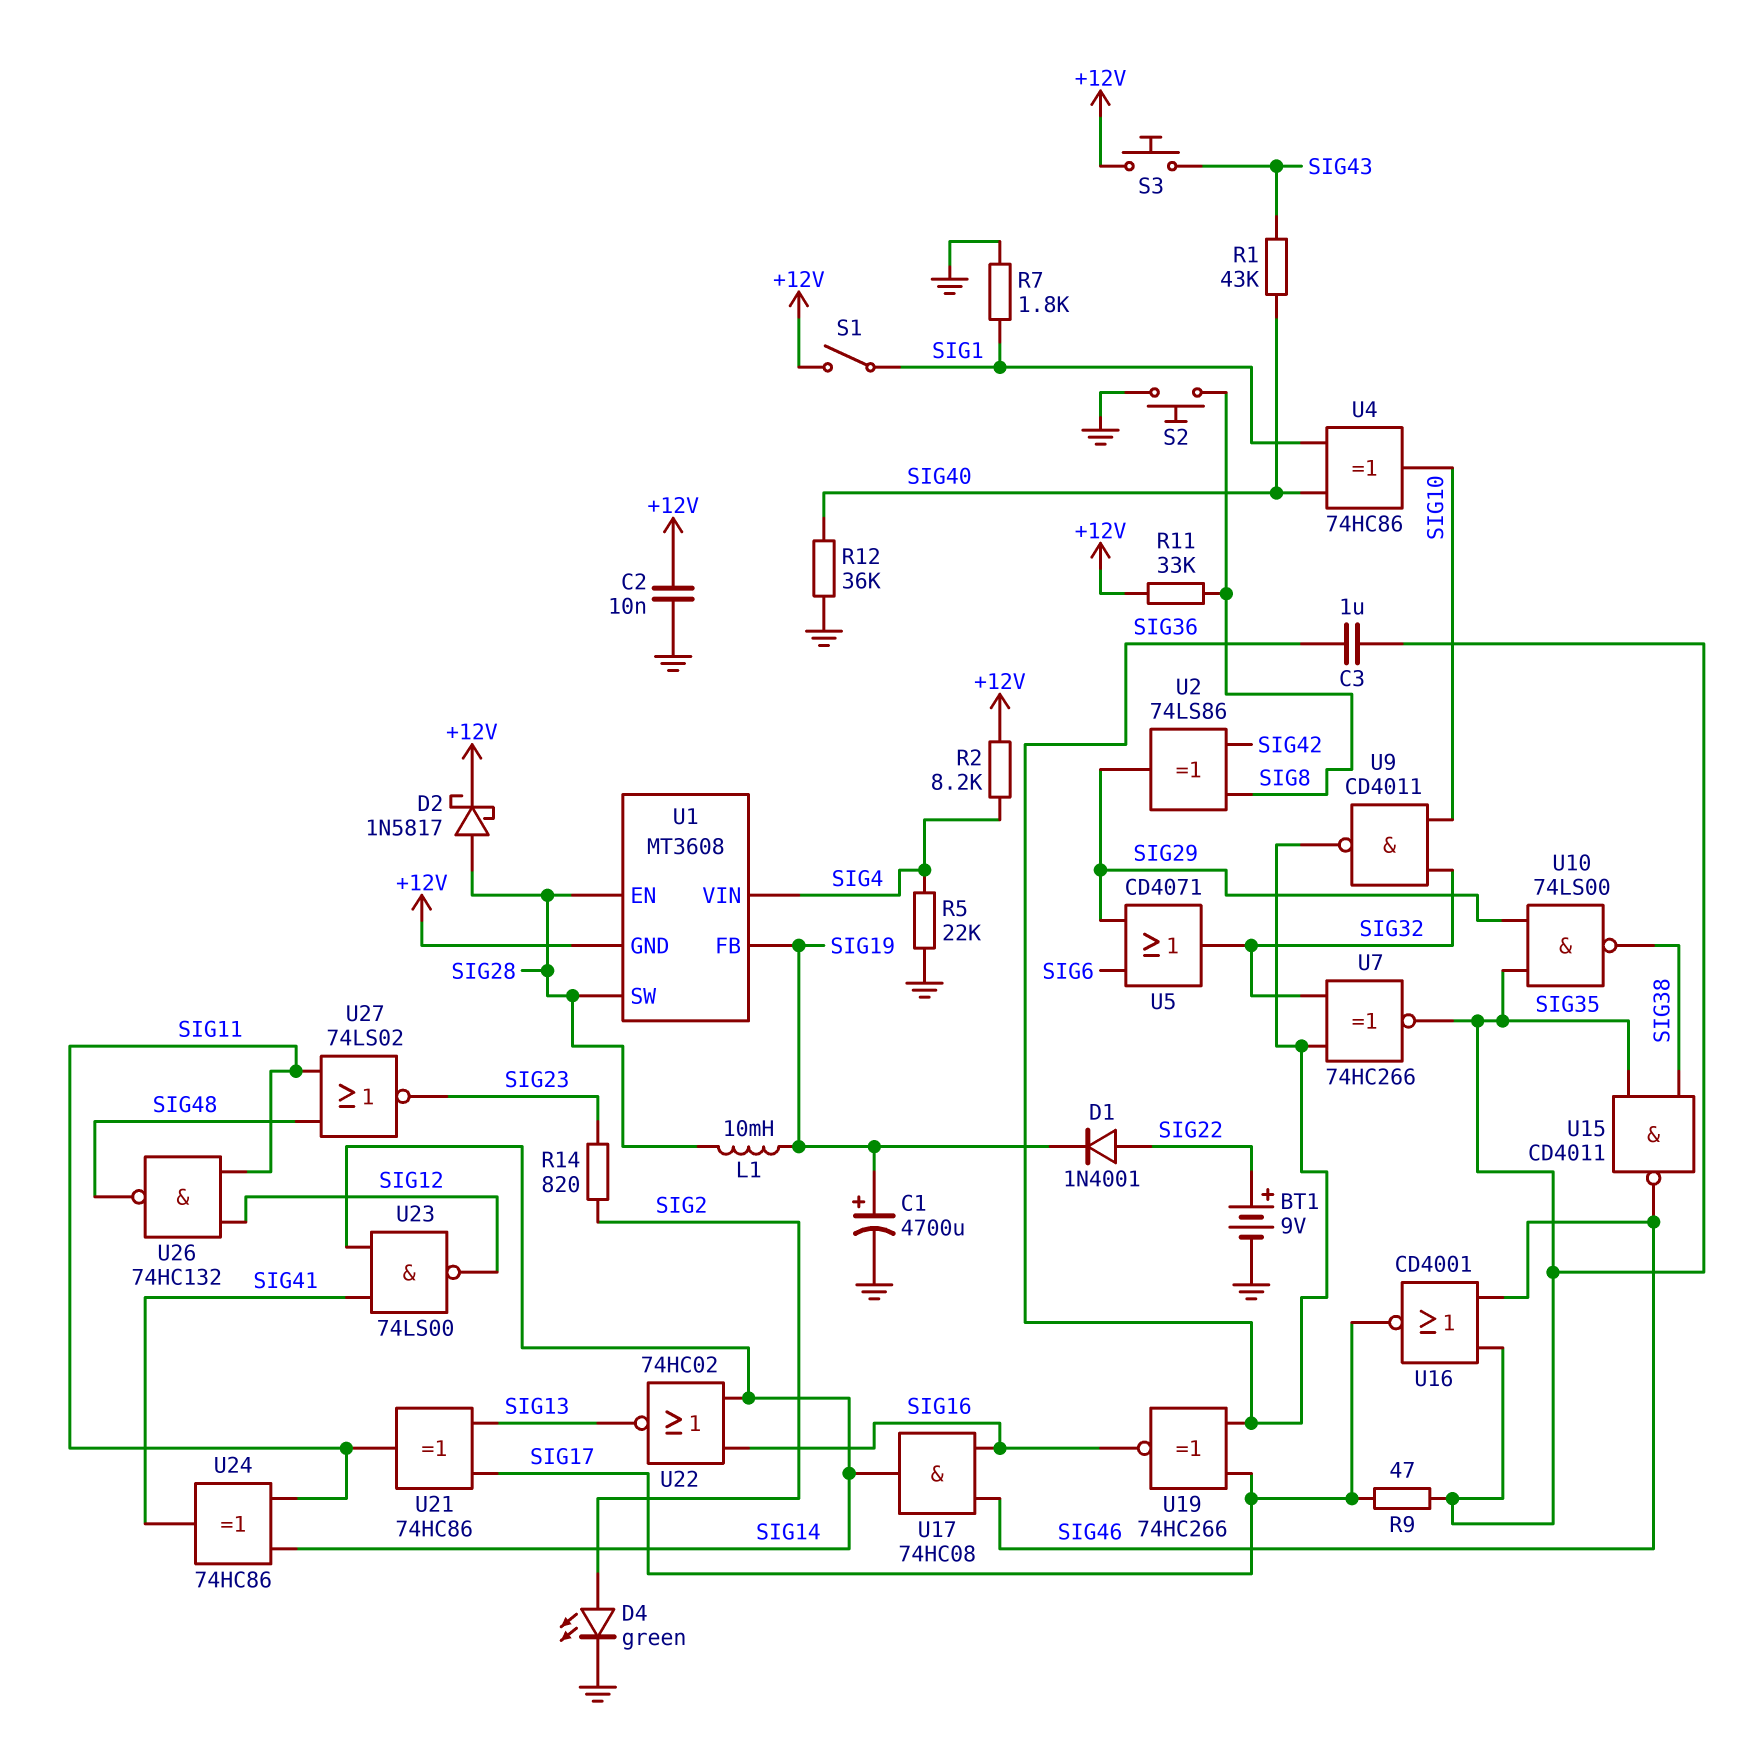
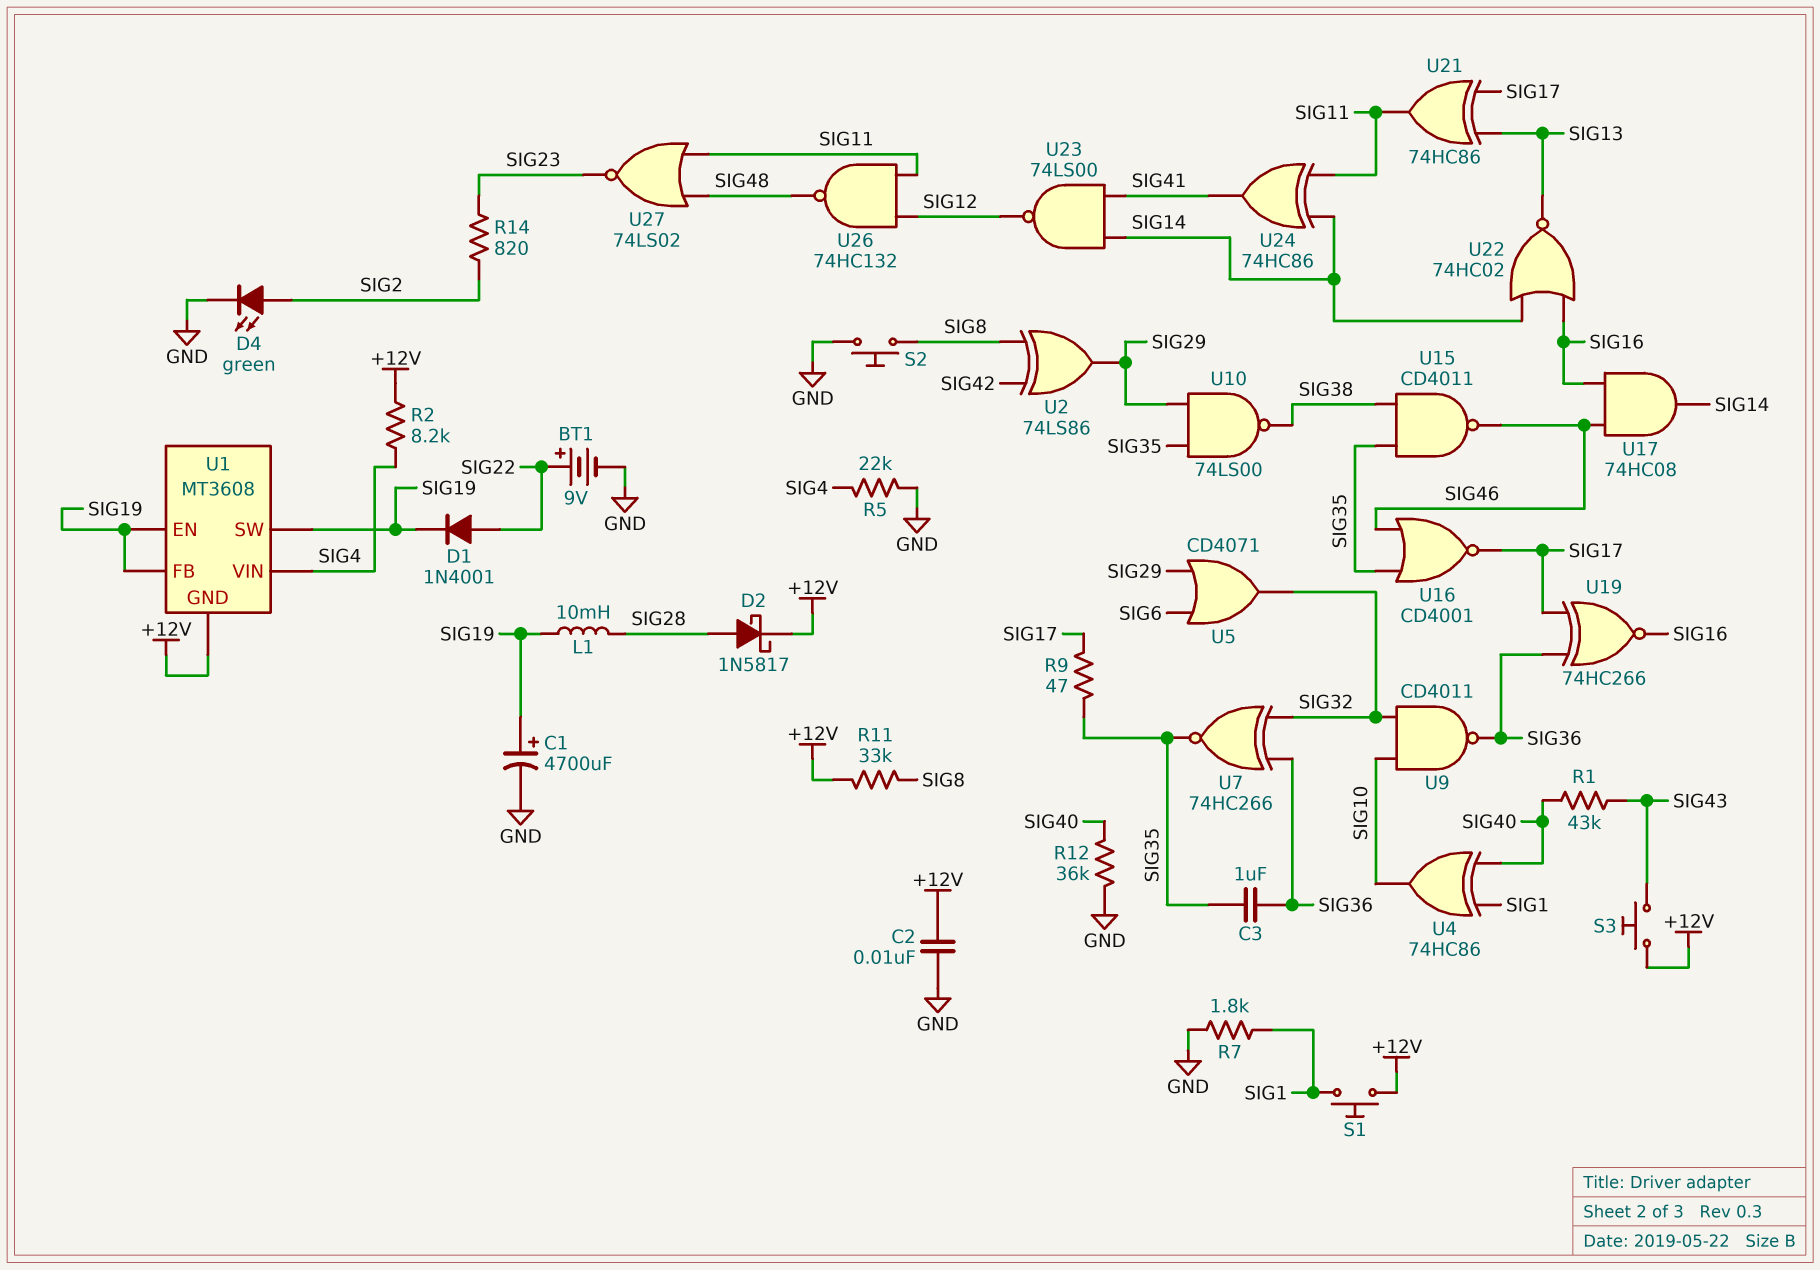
S1: switch (+12V, SIG1) -> button (+12V, SIG1)
U1 pin EN: SIG28 -> SIG19
U1 pin SW: SIG28 -> SIG19

